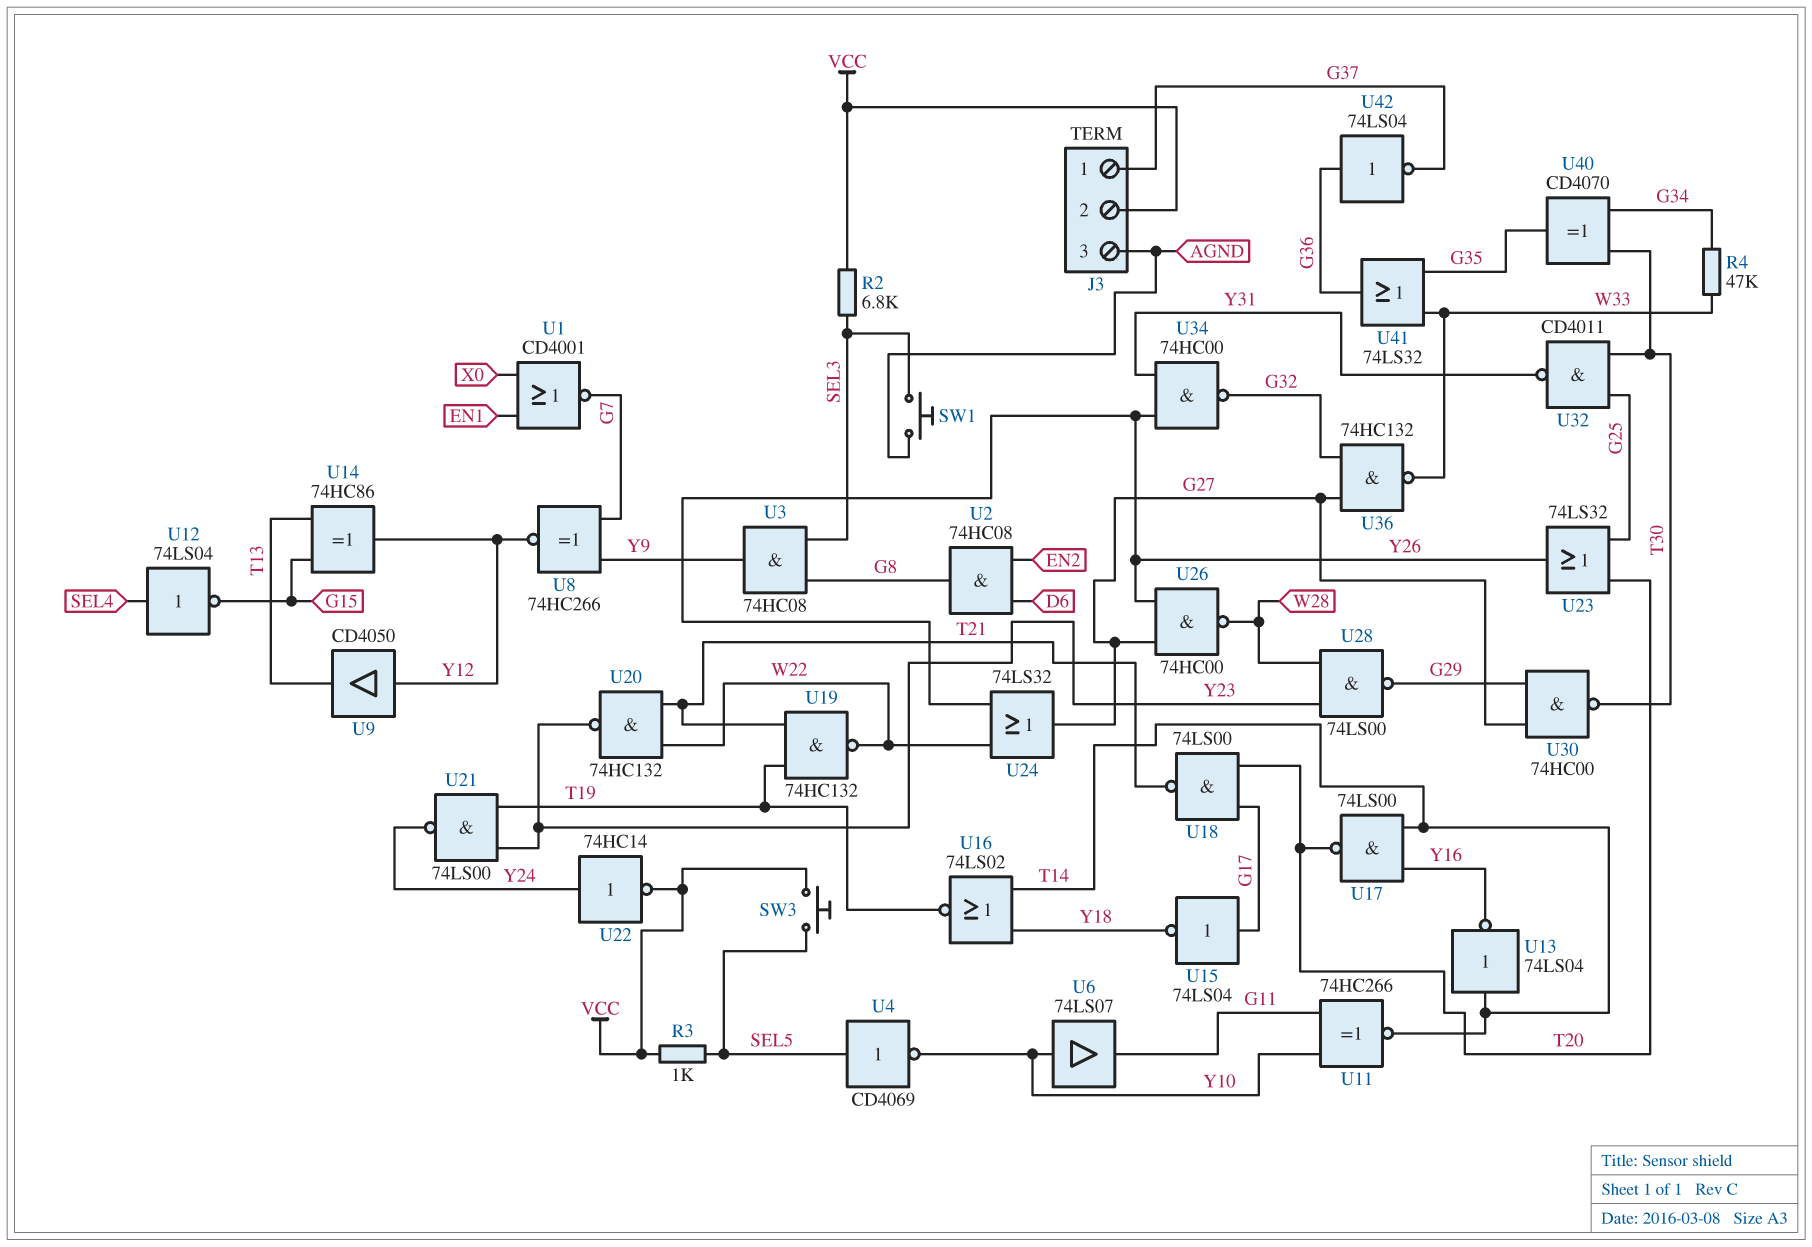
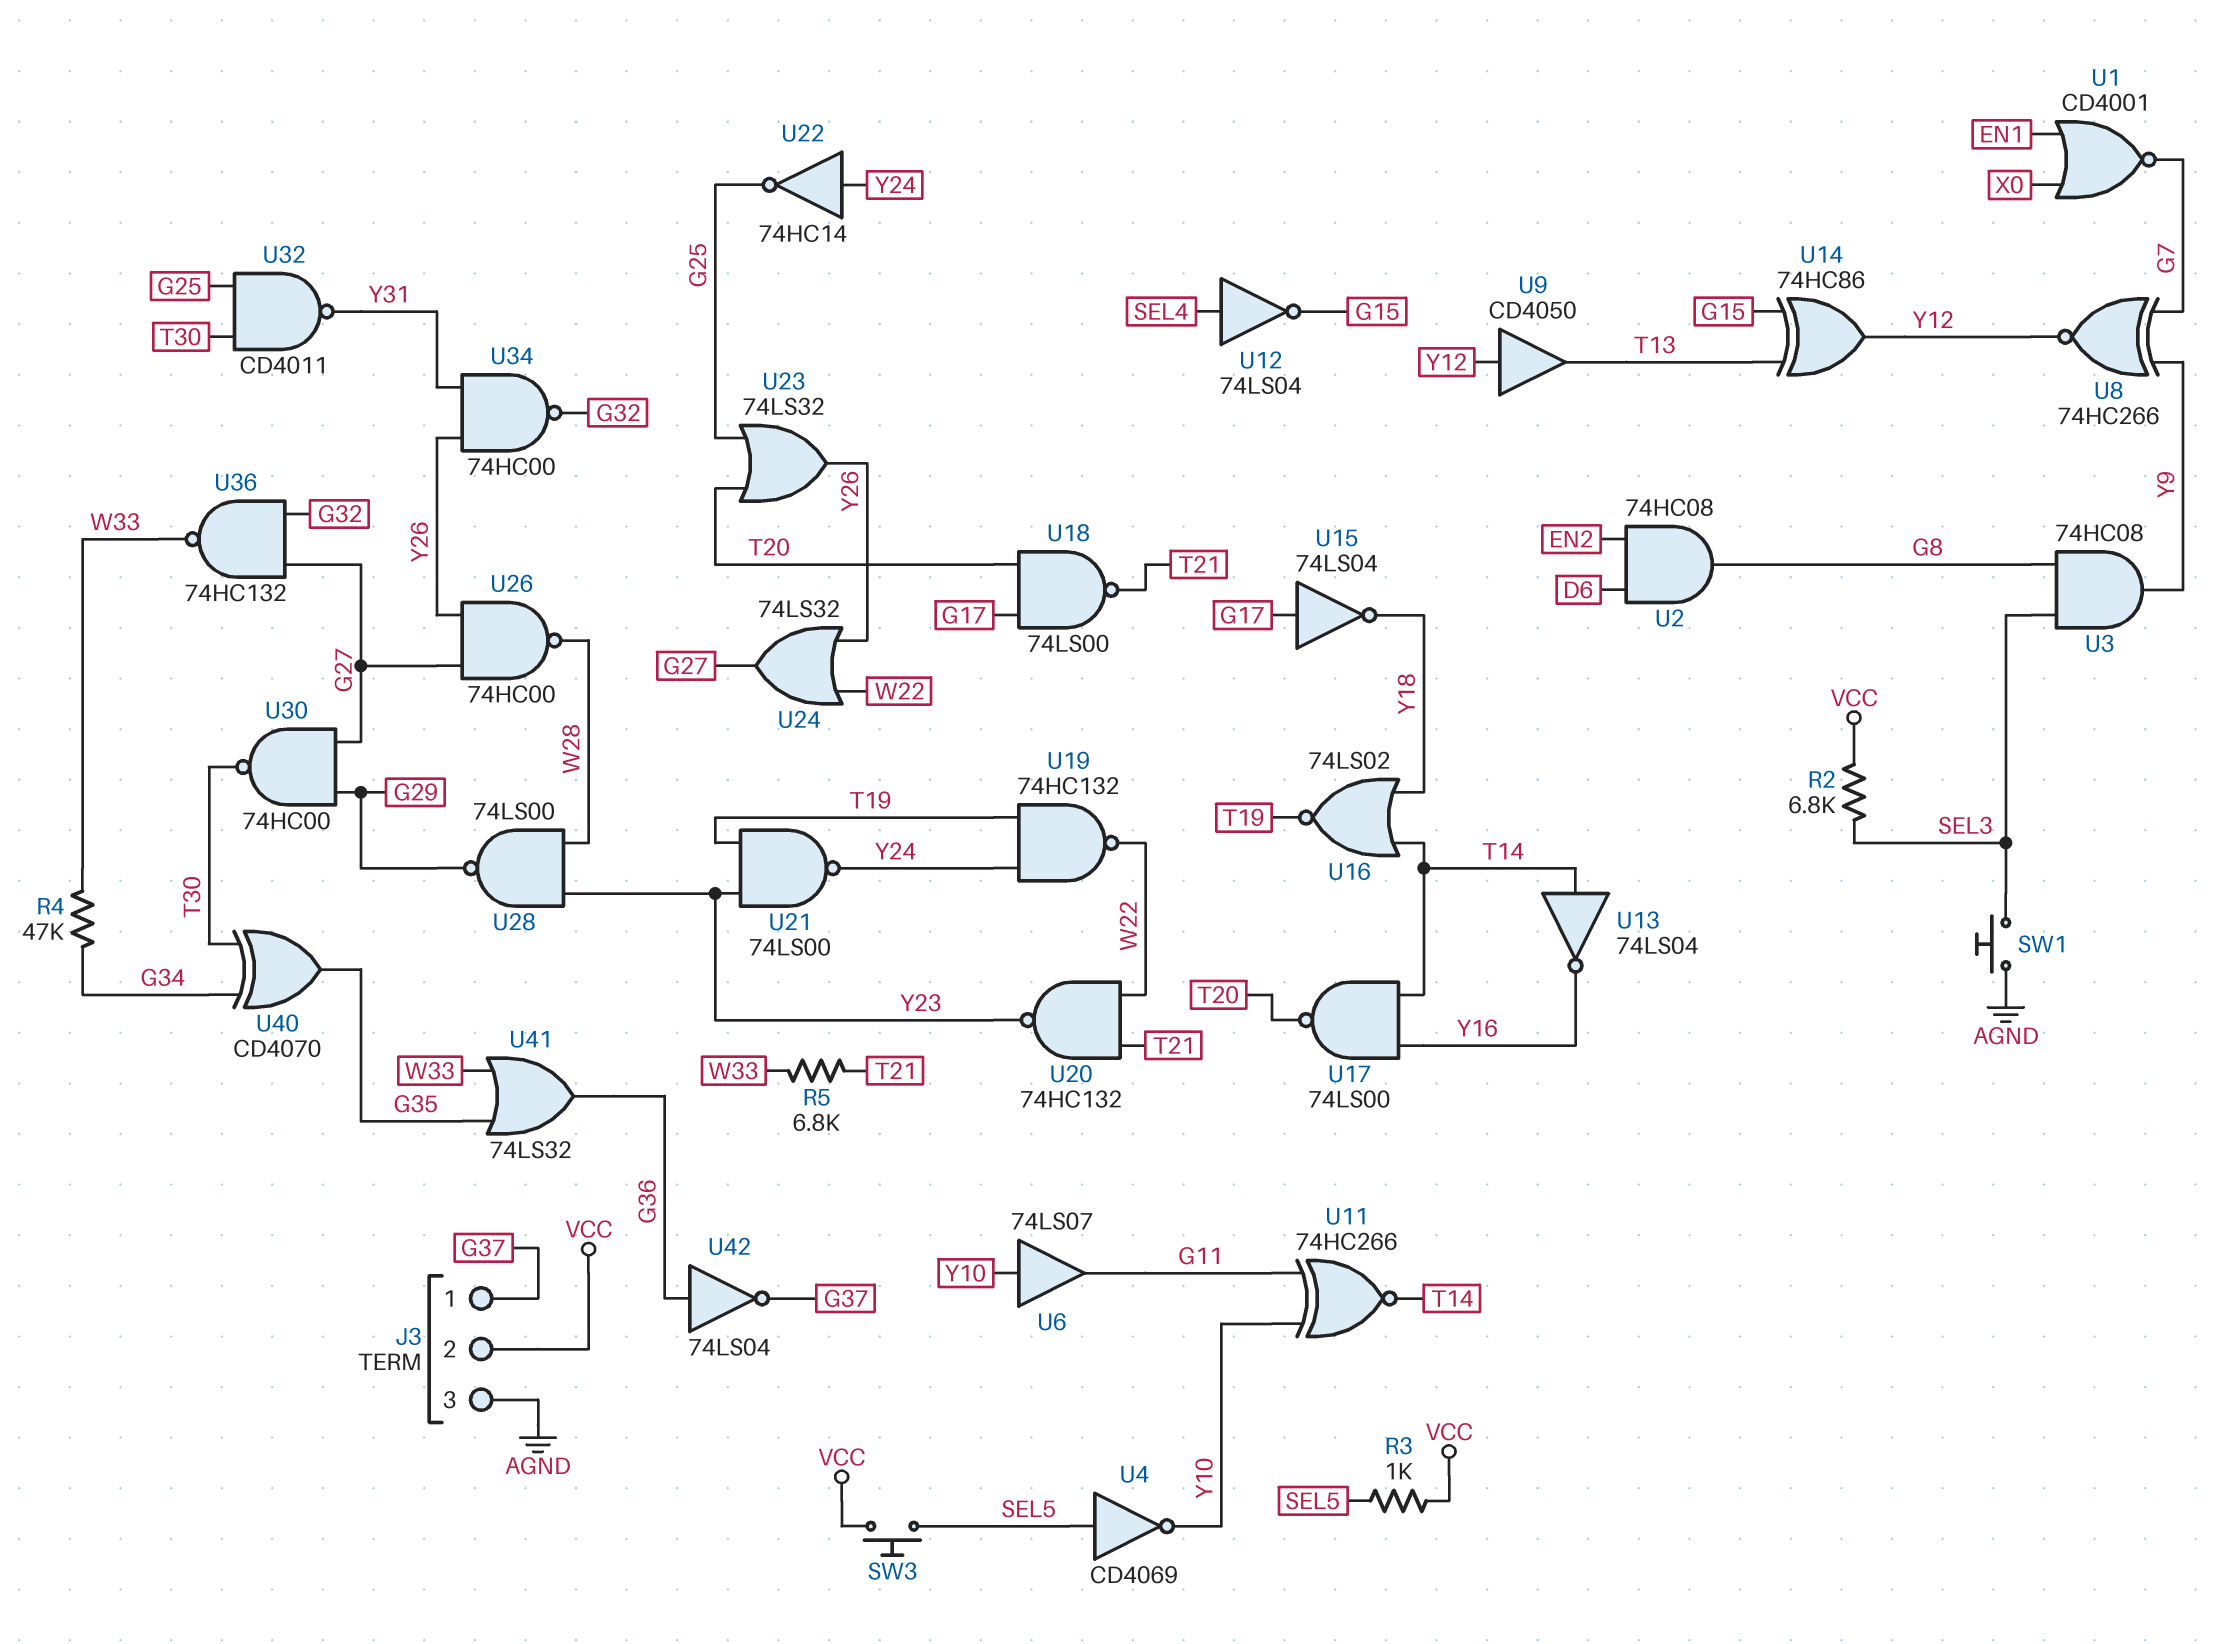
R5: none -> 6.8k (T21, W33)
U19: NAND 74HC132 (in T19, in T21, out W22) -> NAND 74HC132 (in T19, in Y24, out W22)
U22: NOT 74HC14 (in Y24, out VCC) -> NOT 74HC14 (in Y24, out G25)

